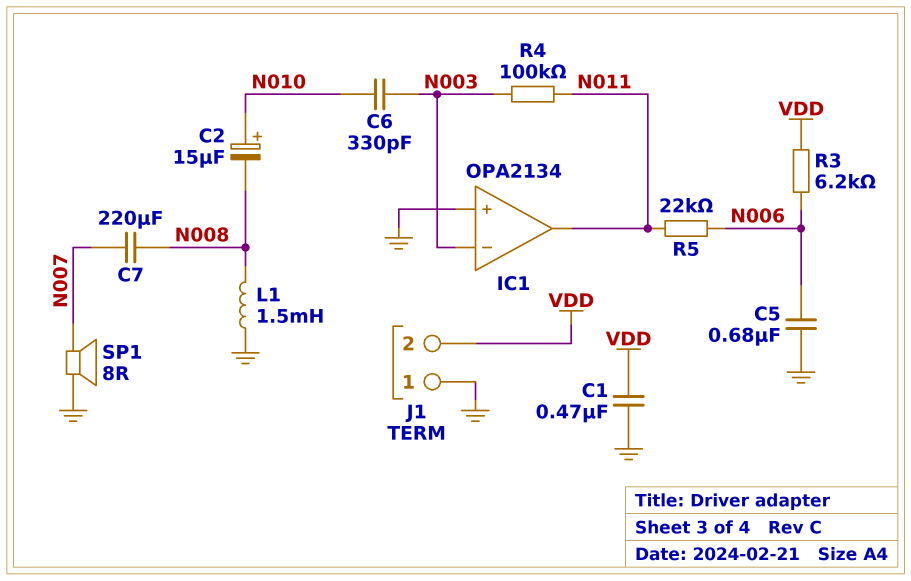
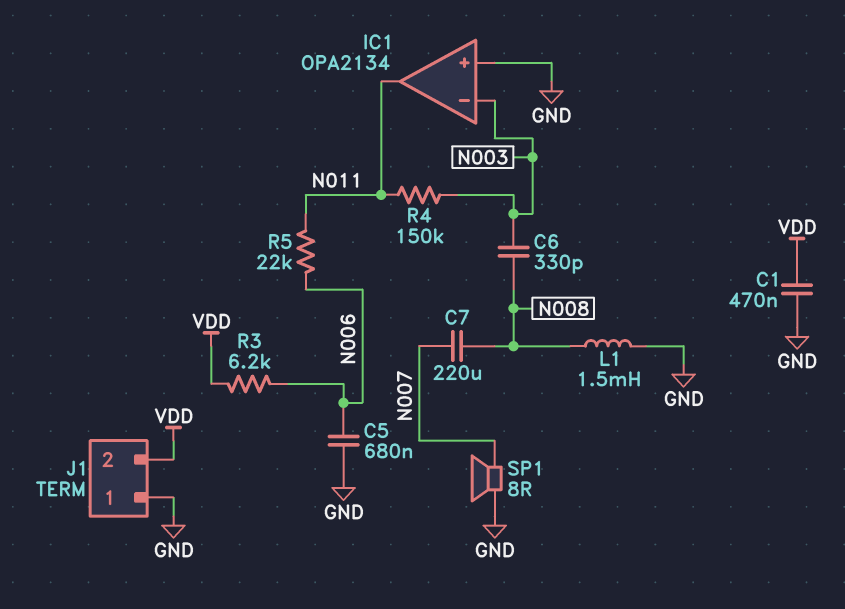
C2: 15uF (plus N010, minus N008) -> none
C6: 330pF (N003, N010) -> 330pF (N003, N008)
R4: 100k (N003, N011) -> 150k (N003, N011)

